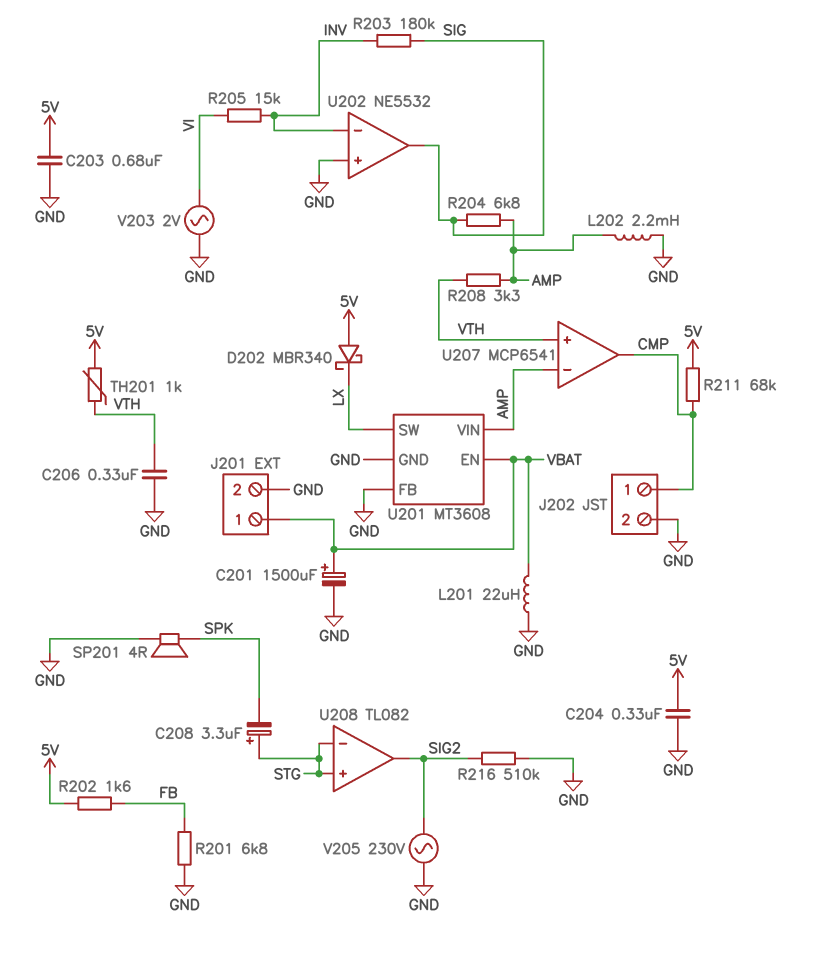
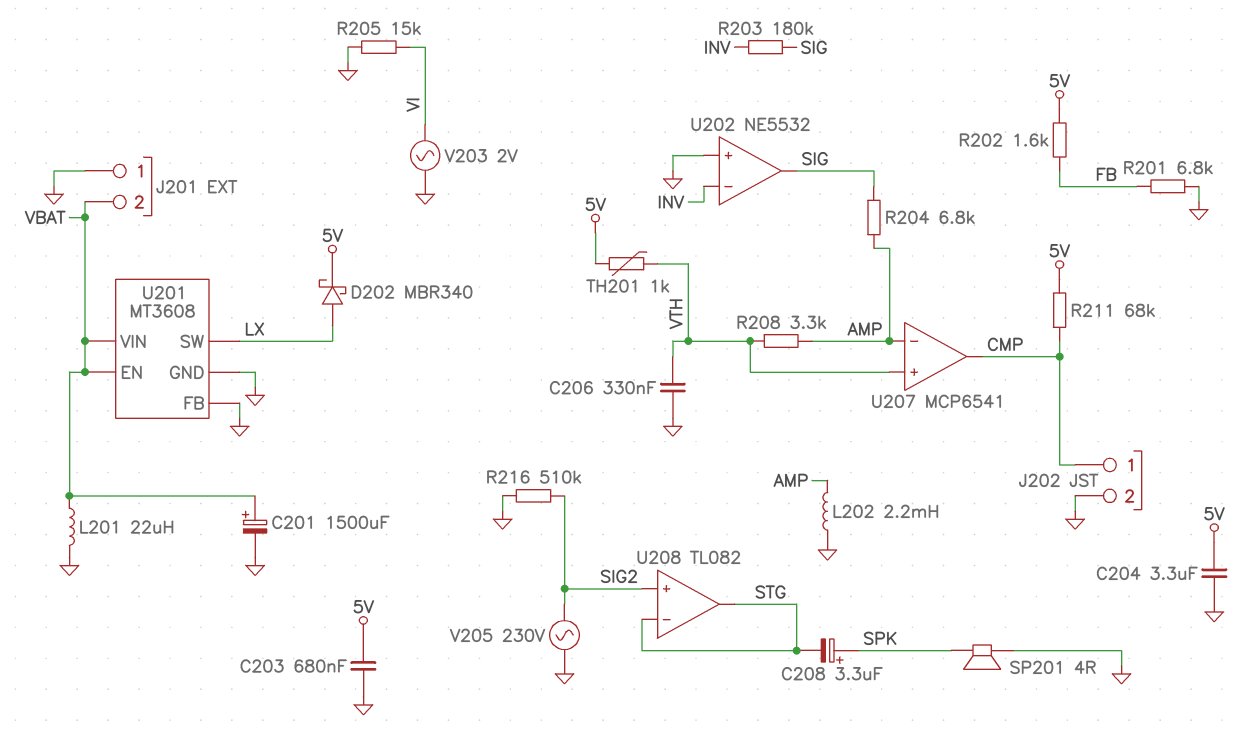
C204: 330nF (5V, GND) -> 3.3uF (5V, GND)
C208: 3.3uF (plus STG, minus SPK) -> 3.3uF (plus SPK, minus STG)
D202: schottky MBR340 (A 5V, K LX) -> schottky MBR340 (A LX, K 5V)
J201 pin 1: VBAT -> GND
J201 pin 2: GND -> VBAT
R205: 15k (INV, VI) -> 15k (GND, VI)
U201 pin VIN: AMP -> VBAT
U208 pin in+: STG -> SIG2
U208 pin out: SIG2 -> STG

